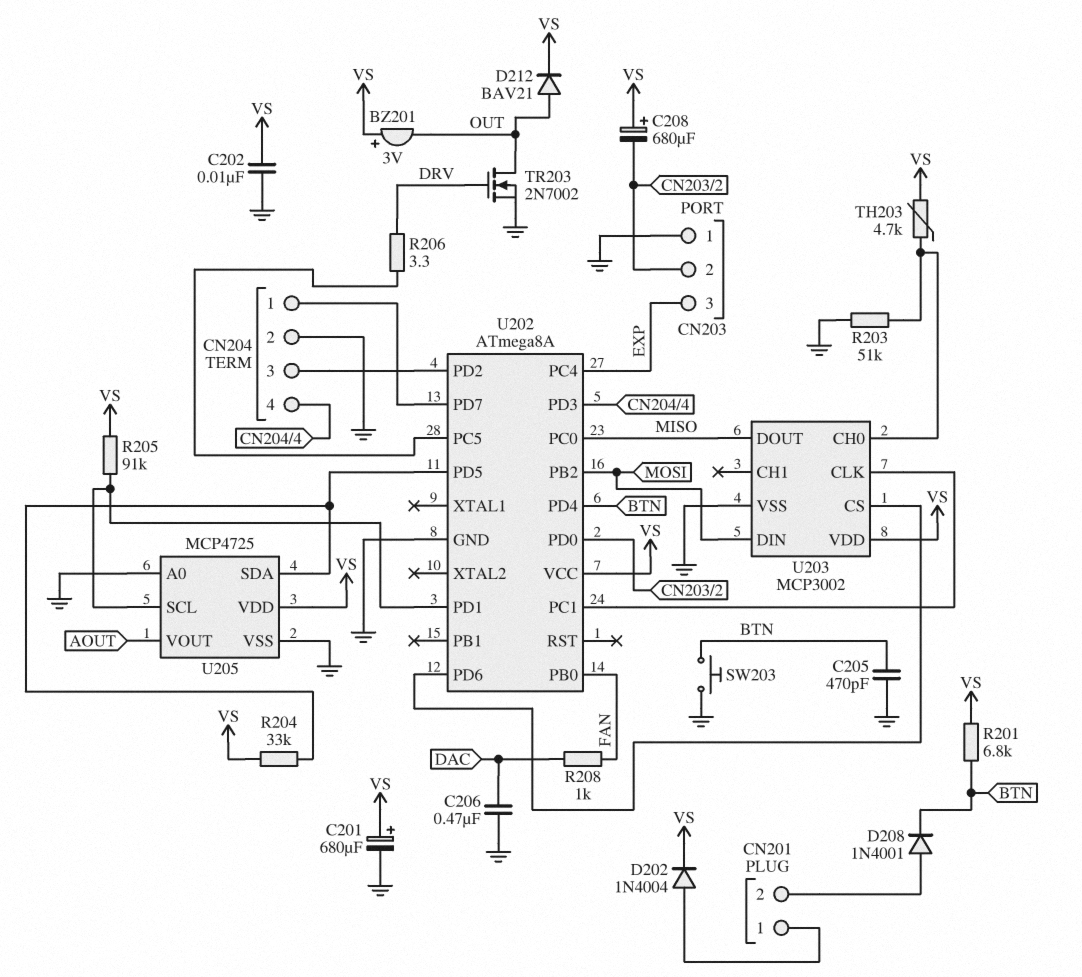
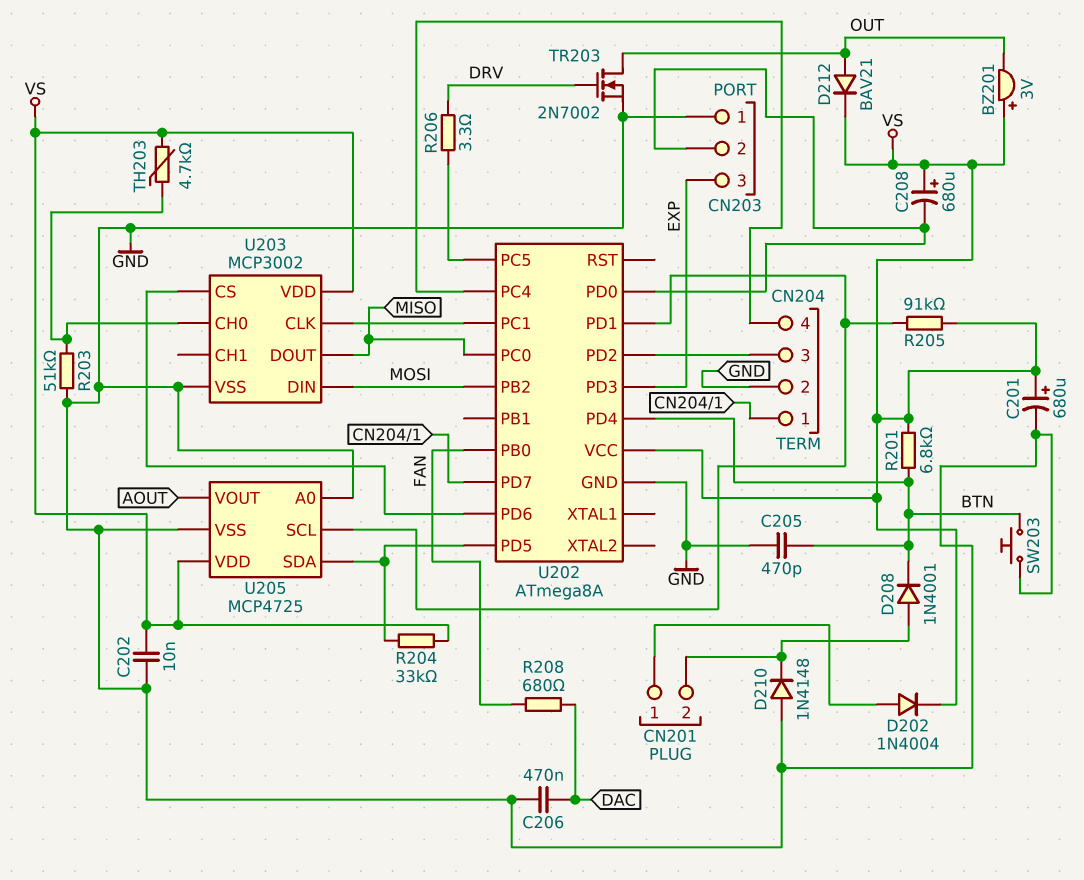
D210: none -> diode 1N4148 (A GND, K CN201/2)
R208: 1k (DAC, FAN) -> 680 (DAC, FAN)
U202 pin PC4: EXP -> CN204/4
U202 pin PD3: CN204/4 -> EXP

